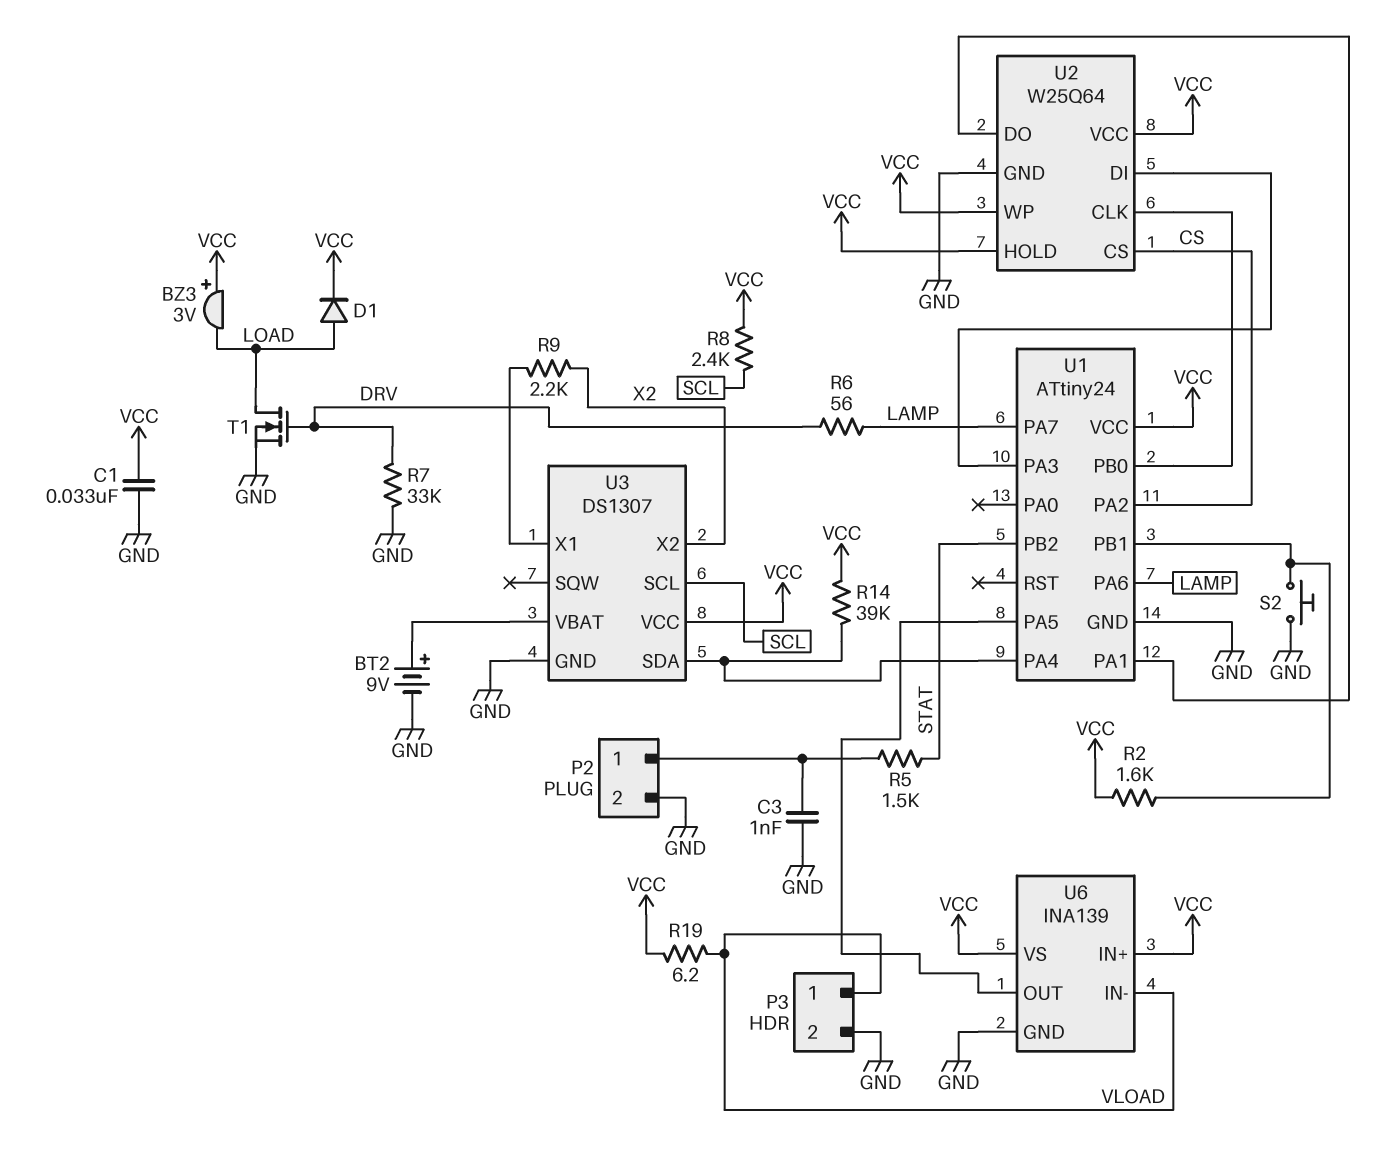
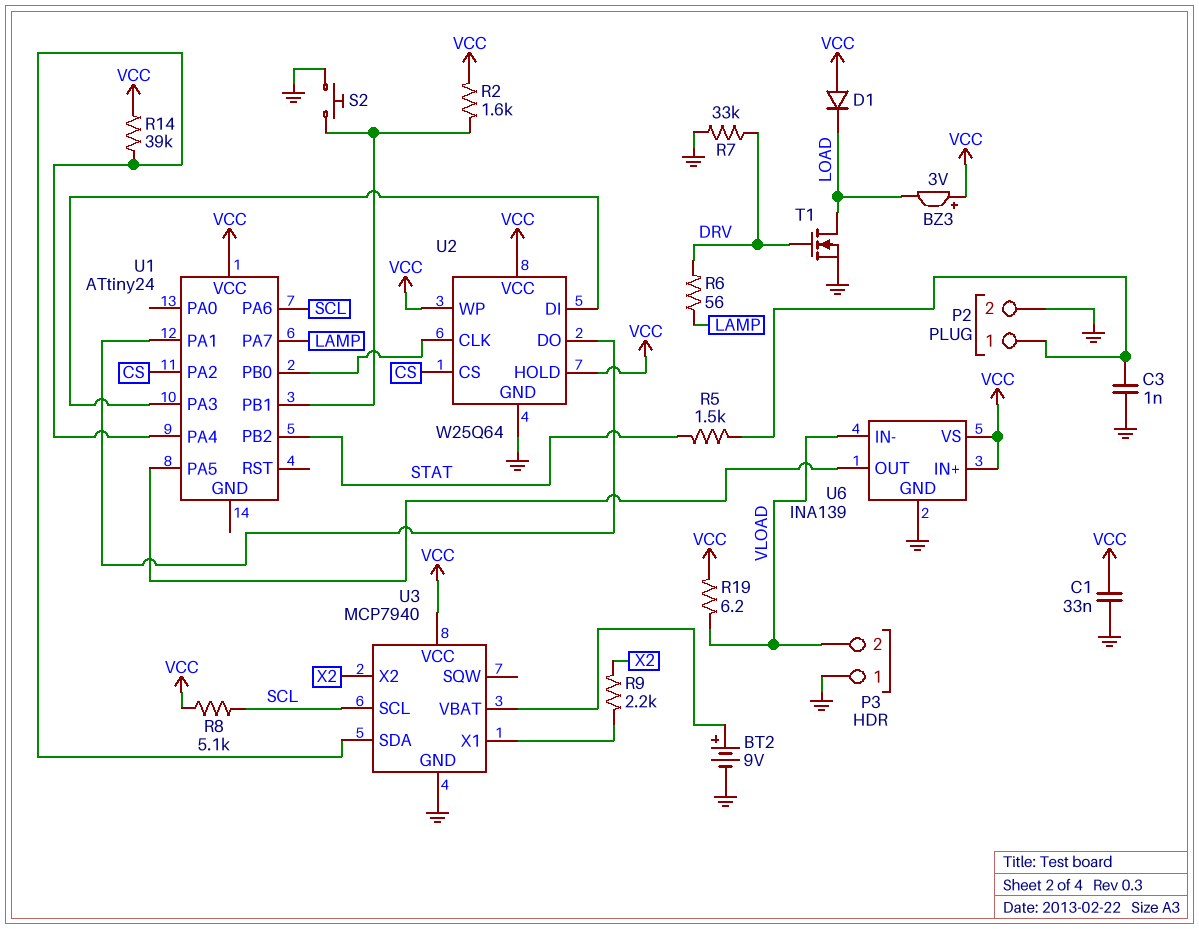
D1: diode (A LOAD, K VCC) -> diode (A VCC, K LOAD)
P3 pin 1: VLOAD -> GND
P3 pin 2: GND -> VLOAD
R8: 2.4k (SCL, VCC) -> 5.1k (SCL, VCC)
U1 pin GND: GND -> none
U1 pin PA6: LAMP -> SCL
U3: DS1307 -> MCP7940

